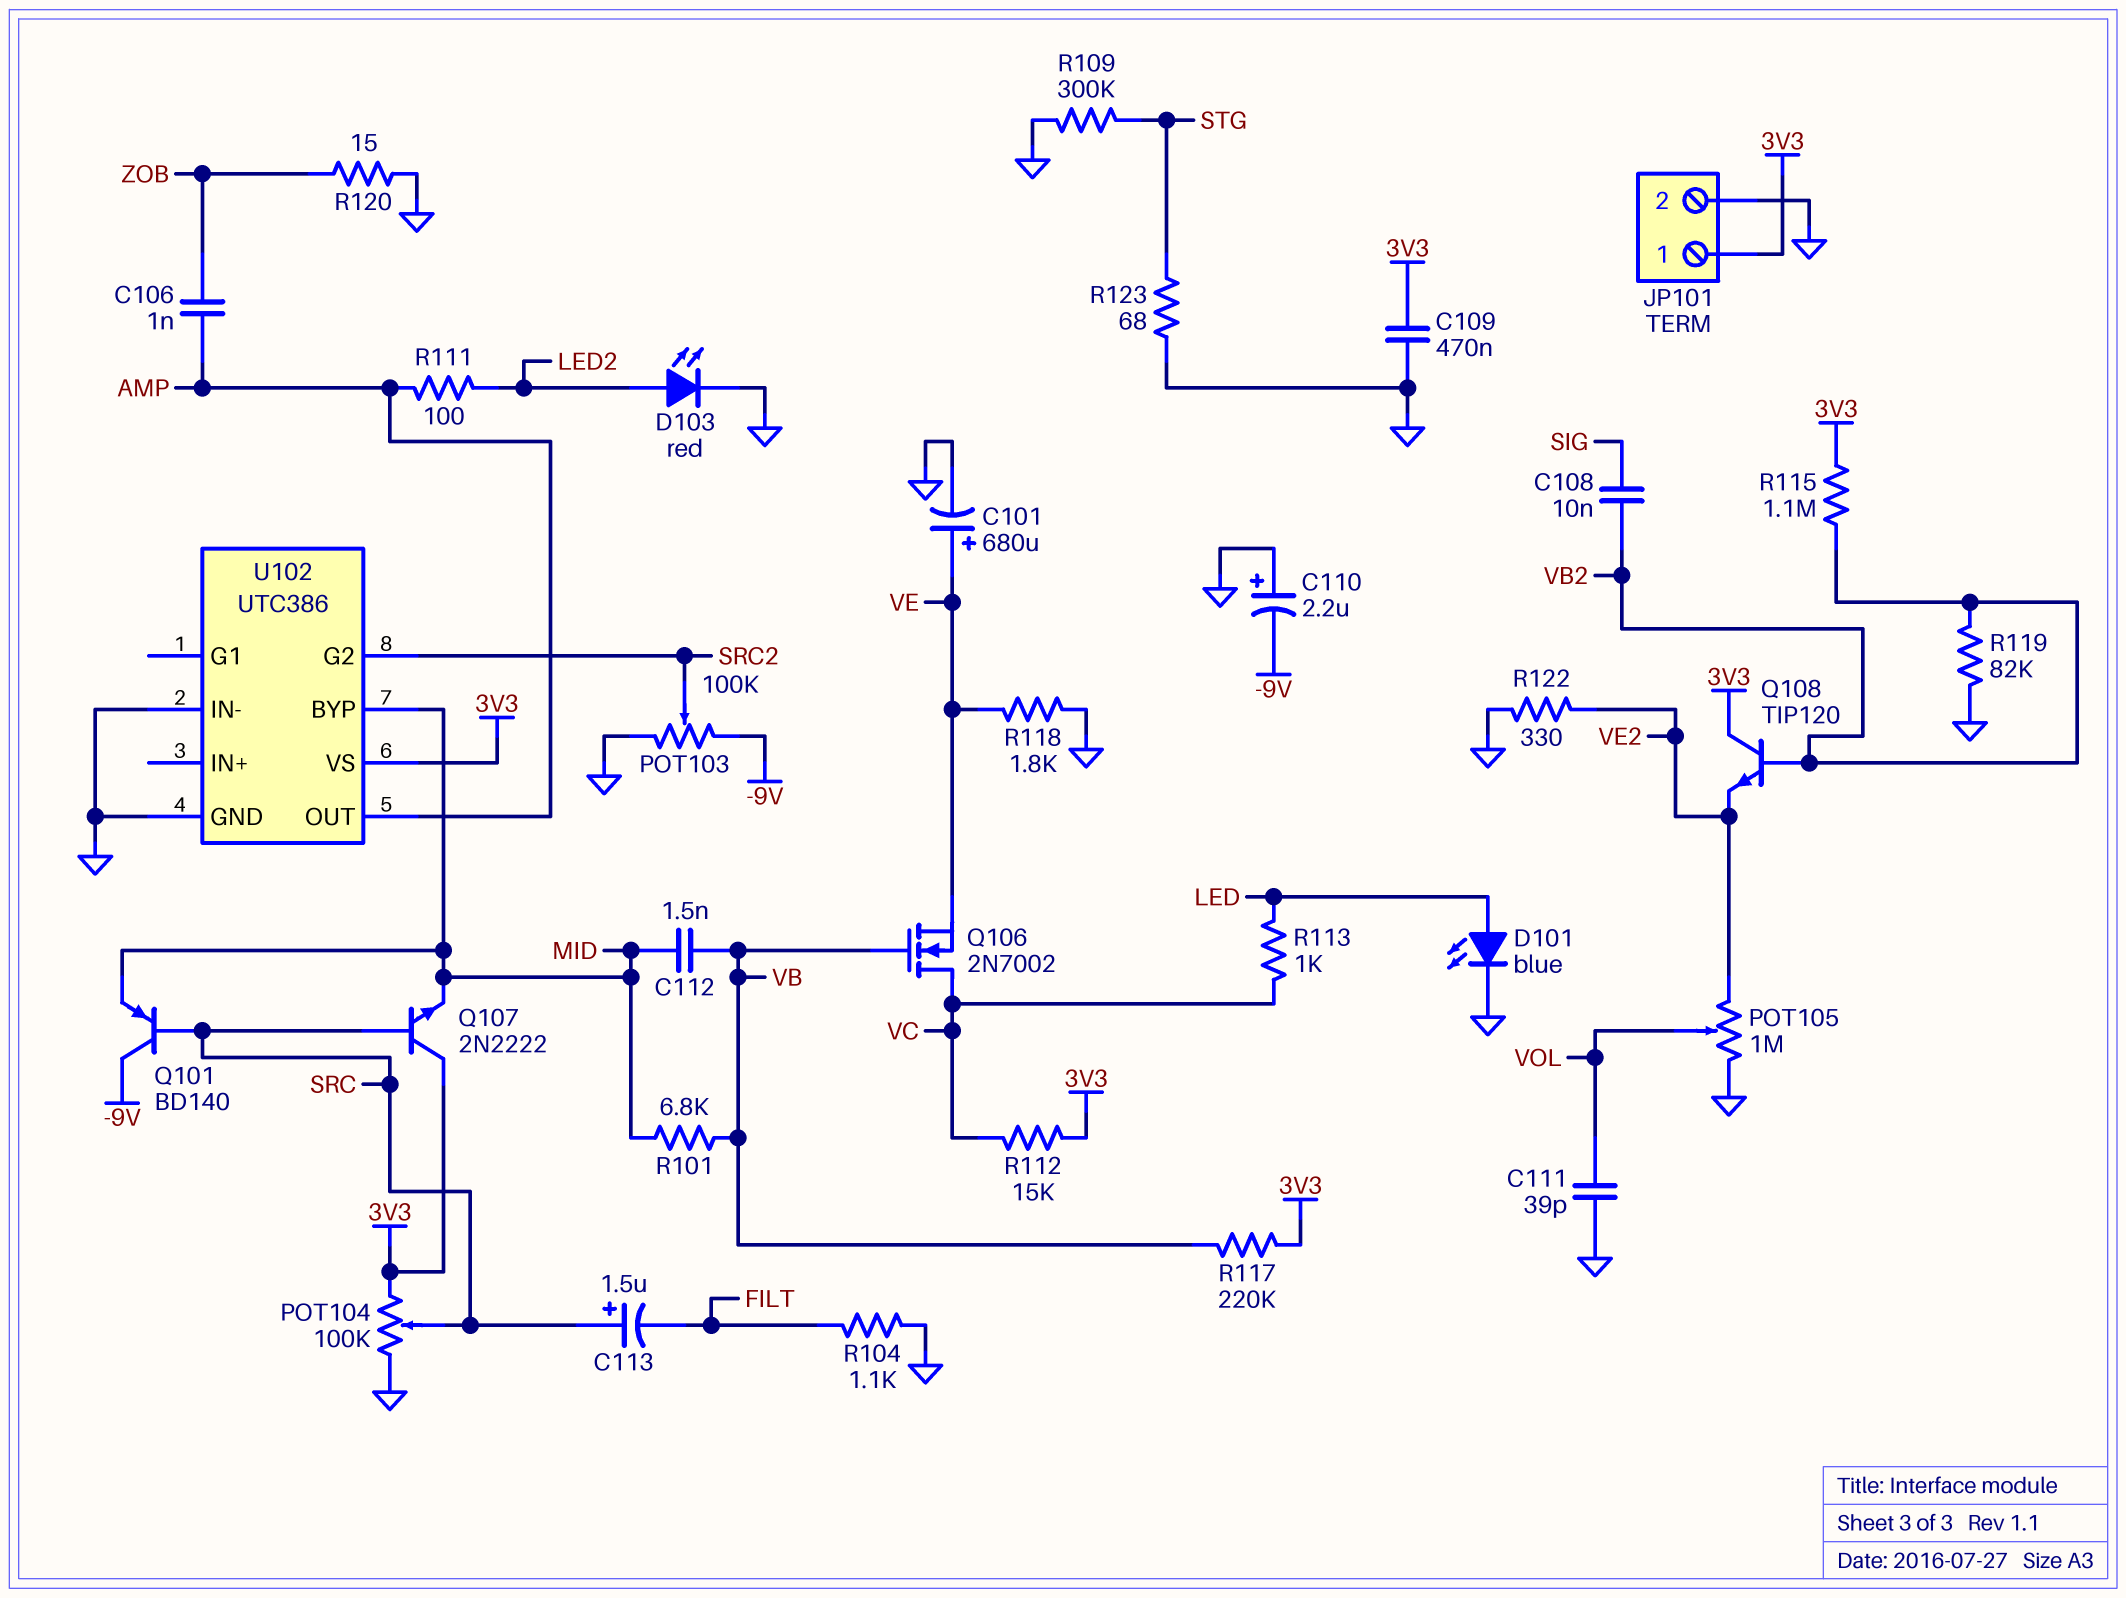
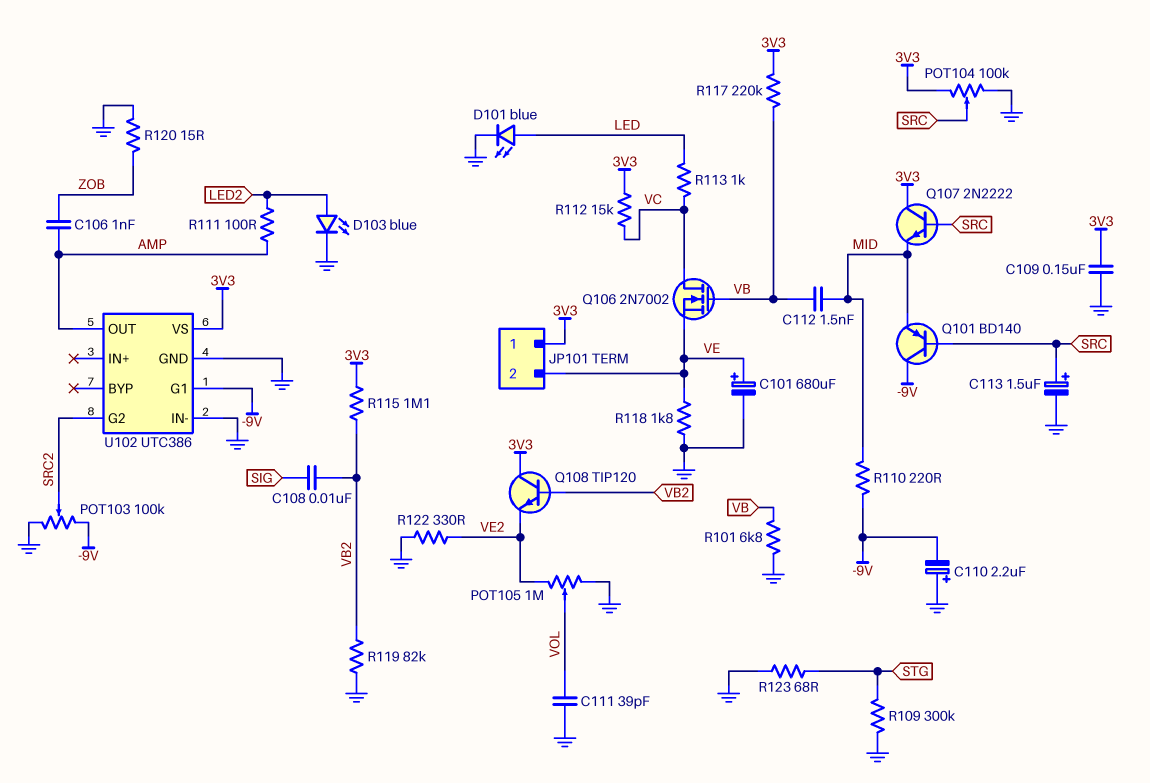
C109: 470nF (3V3, GND) -> 150nF (3V3, GND)
C113: 1.5uF (plus SRC, minus FILT) -> 1.5uF (plus SRC, minus GND)
D103: LED red (A LED2, K GND) -> LED blue (A LED2, K GND)
JP101 pin 2: GND -> VE
R101: 6.8k (MID, VB) -> 6.8k (GND, VB)
R104: 1.1k (FILT, GND) -> none
R110: none -> 220 (-9V, MID)
U102 pin BYP: MID -> none
U102 pin G1: none -> -9V

